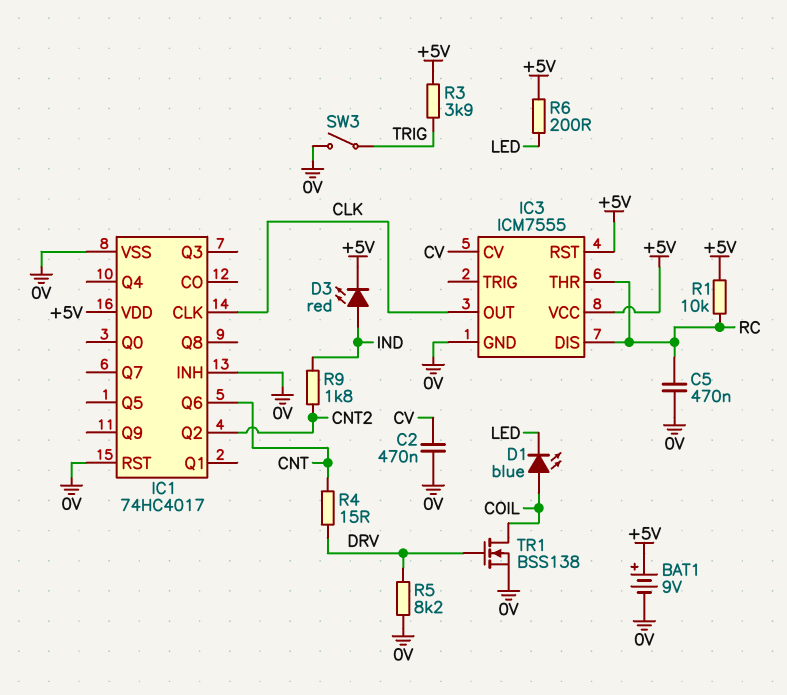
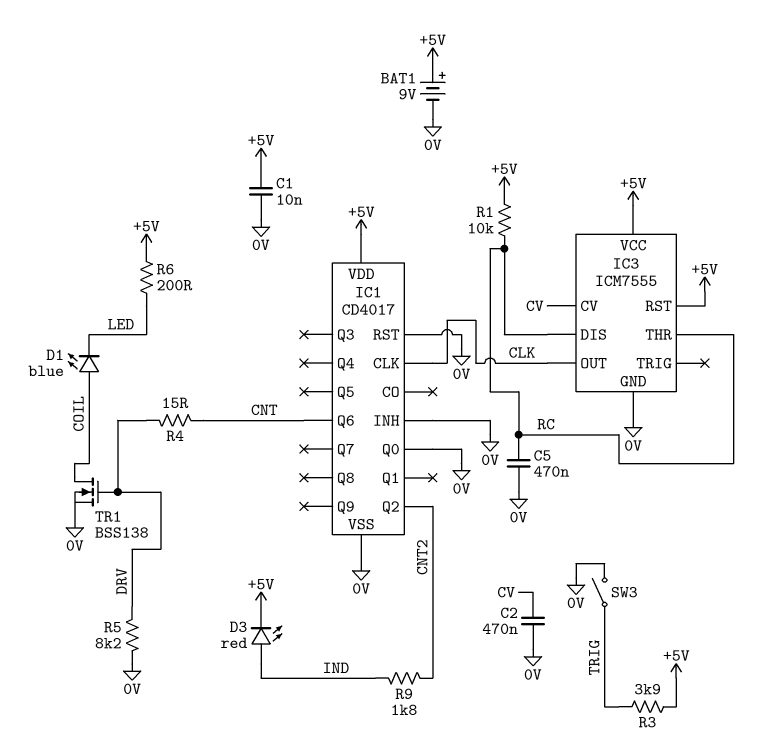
C1: none -> 10nF (+5V, 0V)
IC1: 74HC4017 -> CD4017
IC1 pin Q0: none -> 0V

